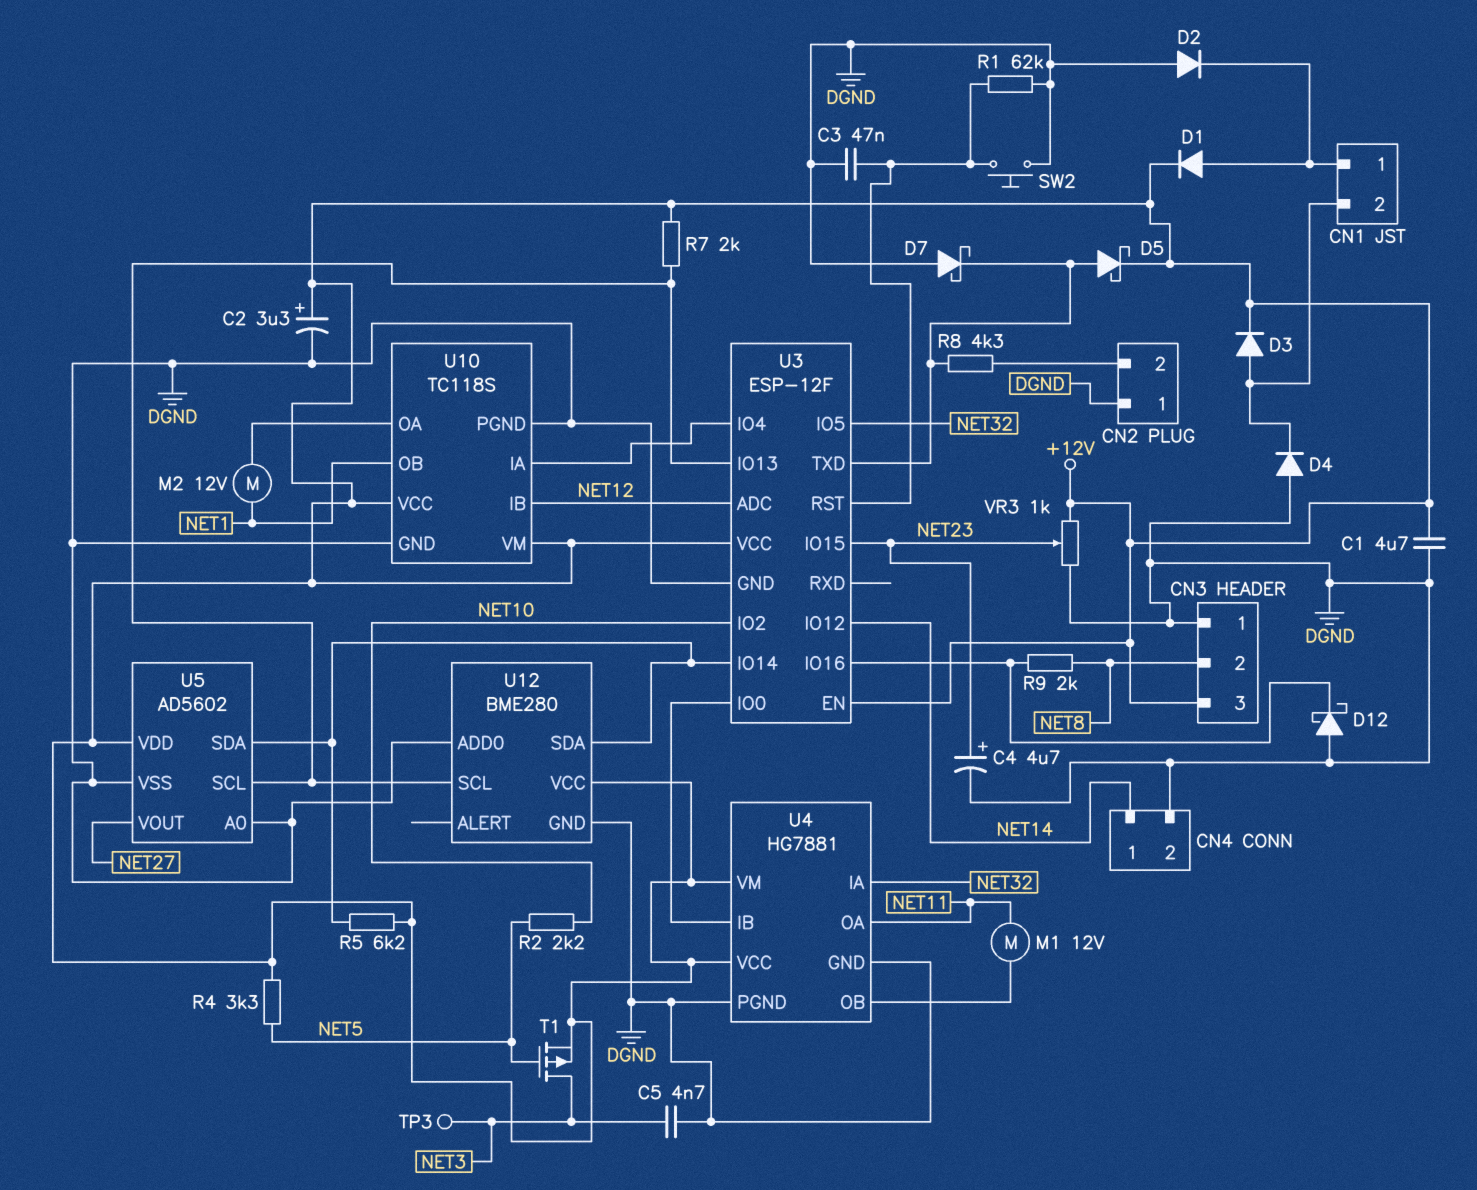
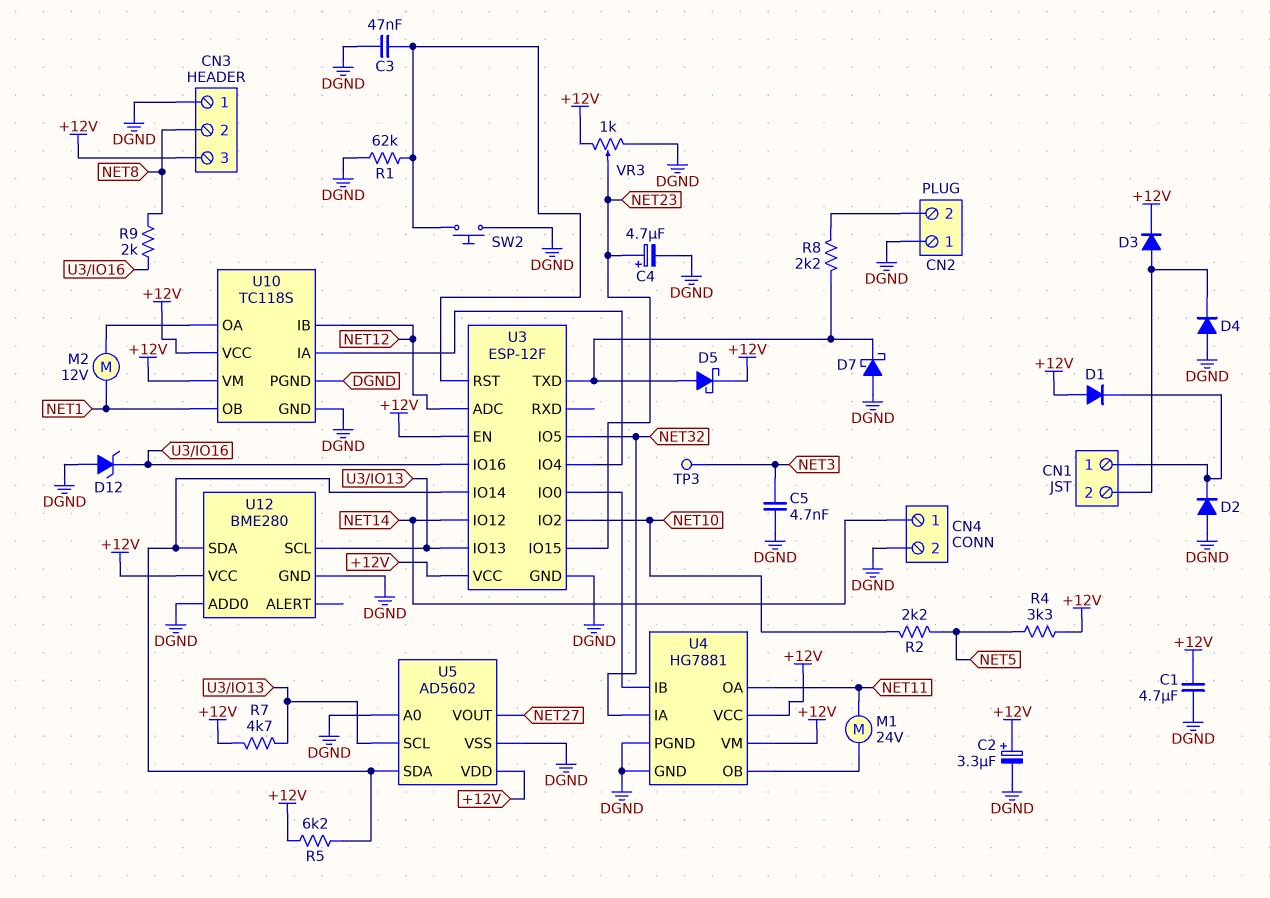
D1: diode (A CN1/1, K +12V) -> diode (A +12V, K CN1/1)
D12: schottky (A DGND, K U3/IO16) -> zener (A DGND, K U3/IO16)
M1: motor 12V (NET11, U4/OB) -> motor 24V (NET11, U4/OB)
R7: 2k (+12V, U3/IO13) -> 4.7k (+12V, U3/IO13)
R8: 4.3k (CN2/2, U3/TXD) -> 2.2k (CN2/2, U3/TXD)
T1: PMOS (G NET5, D NET3, S +12V) -> none

